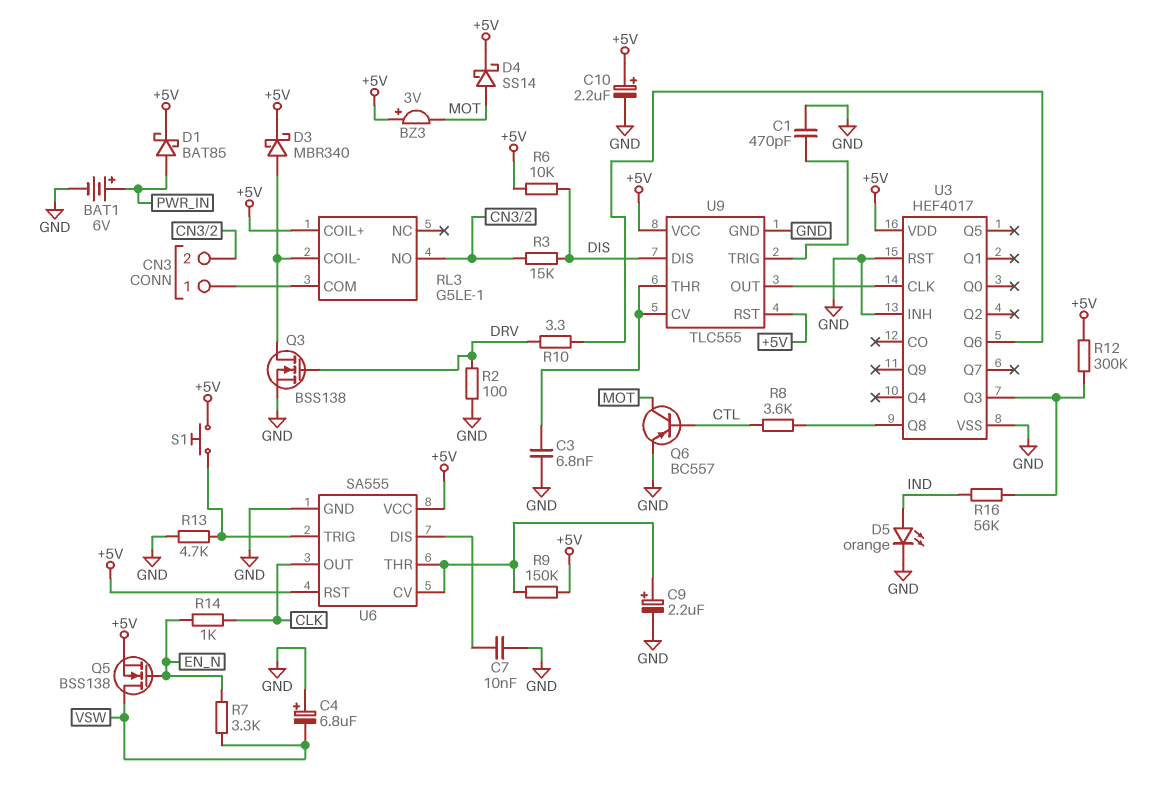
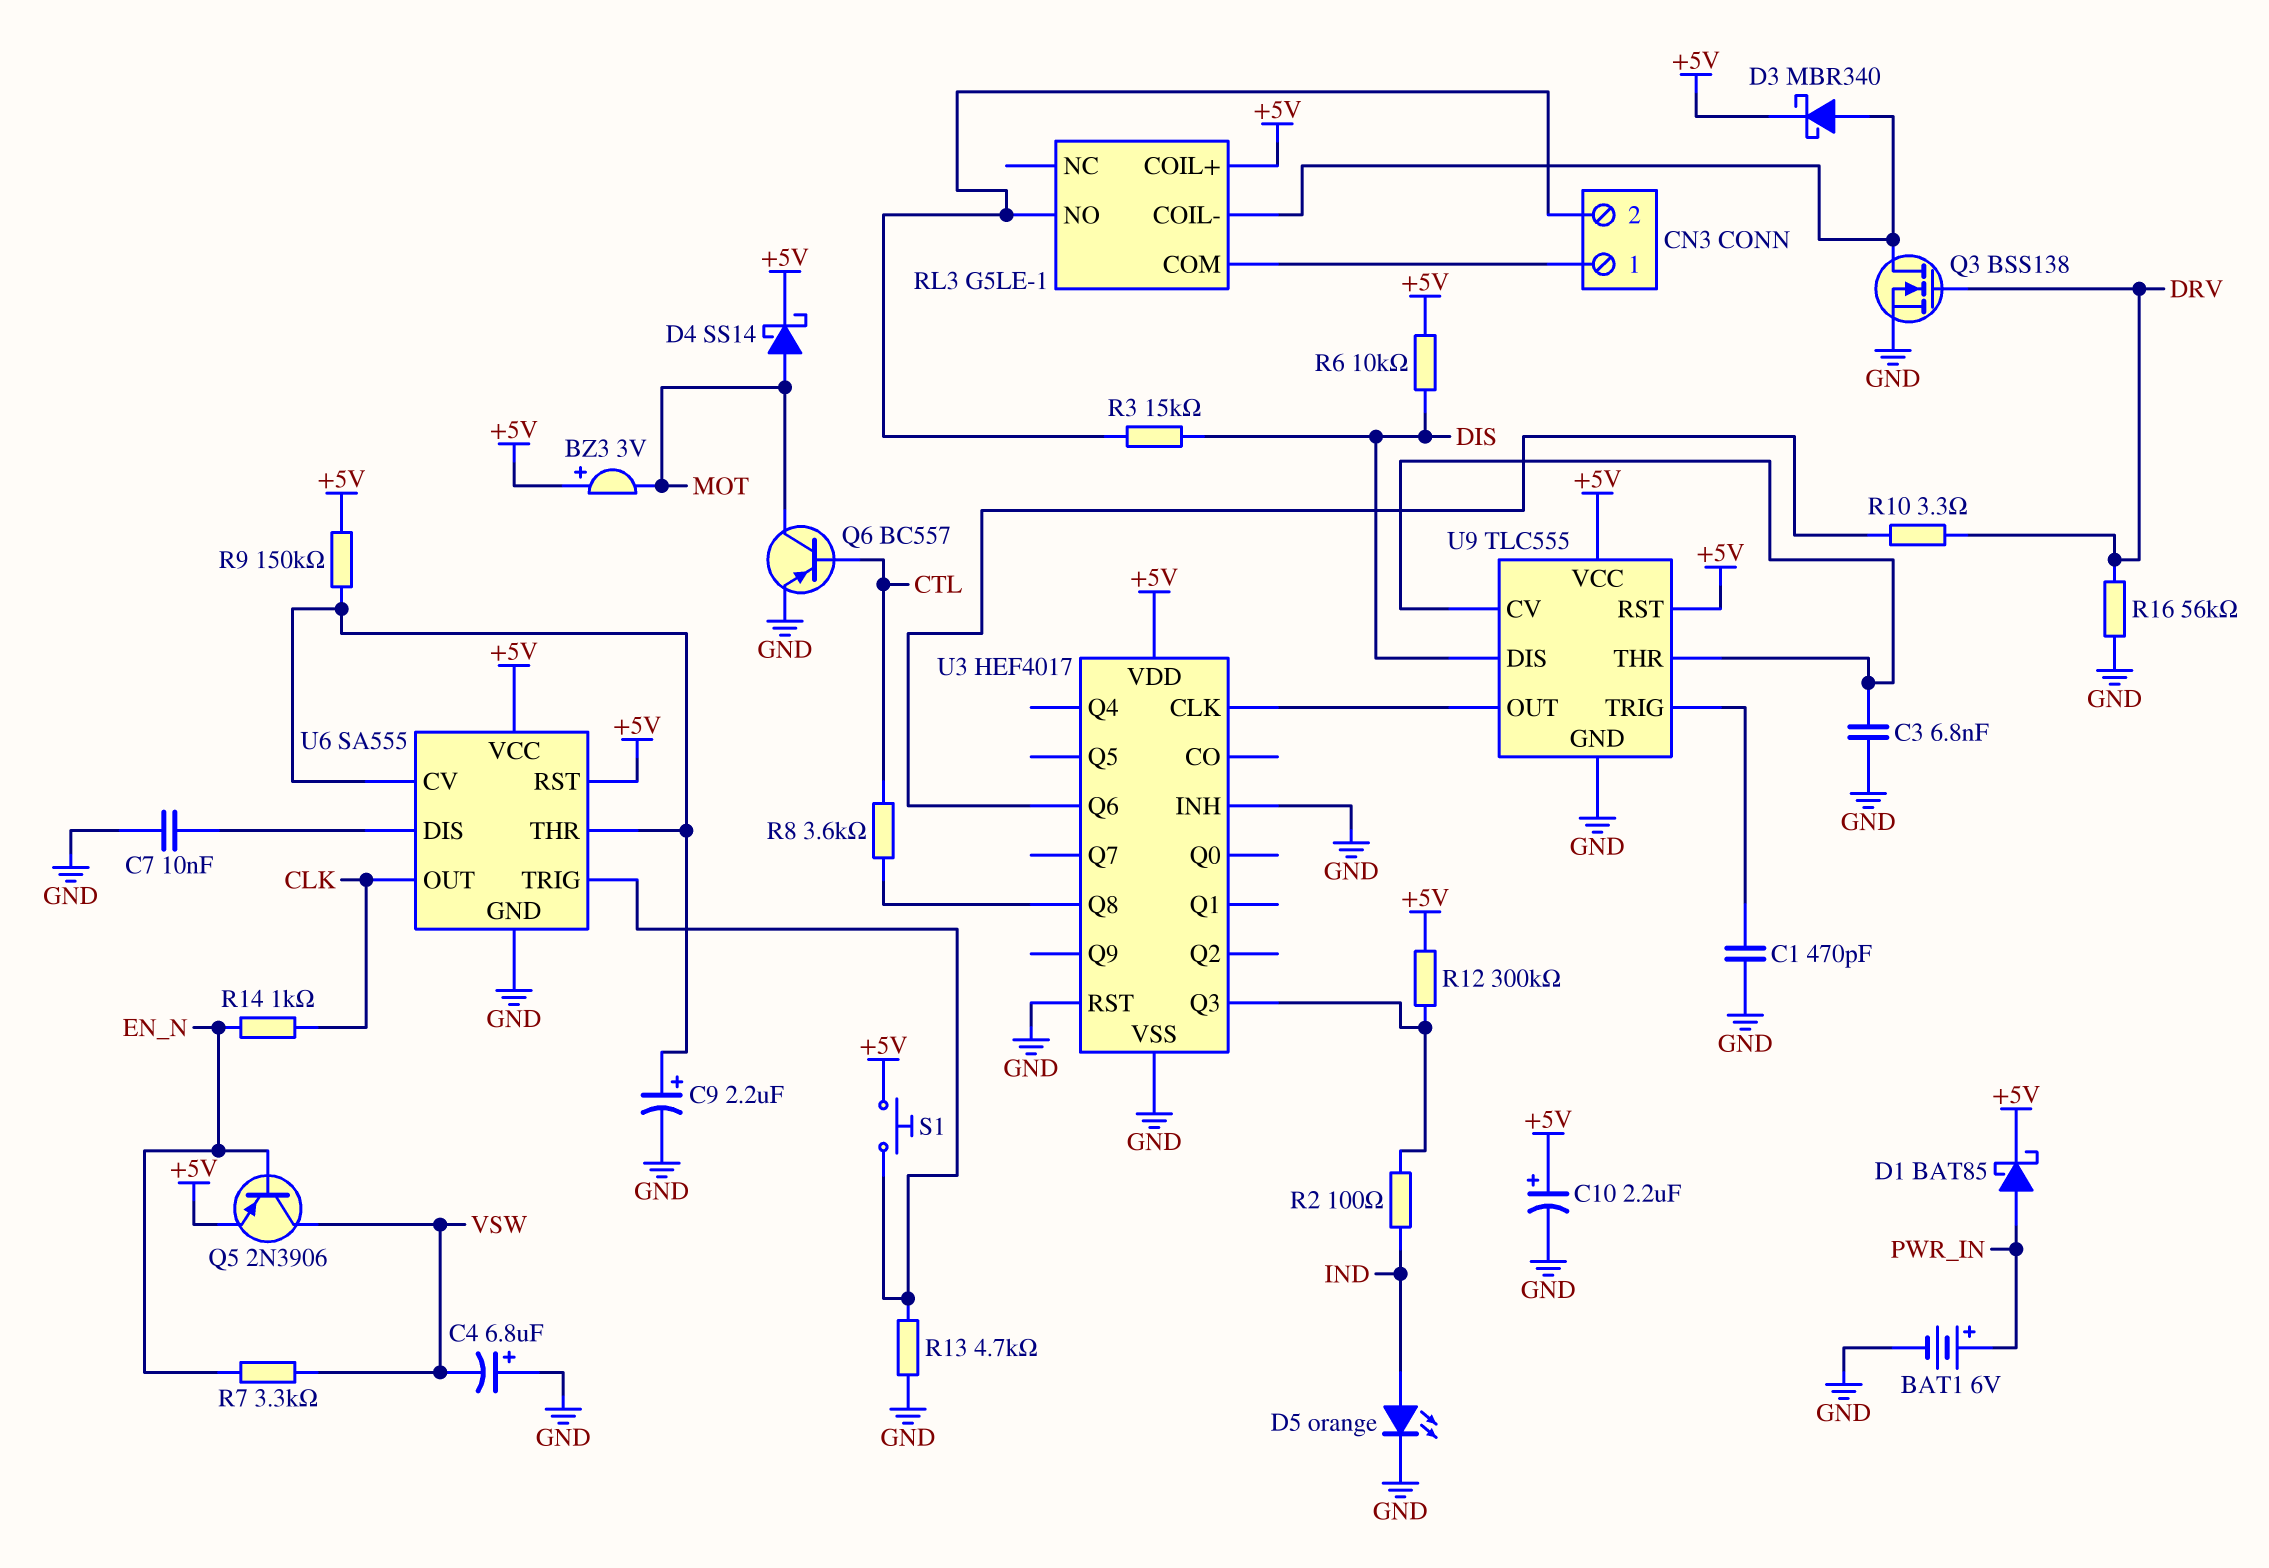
Q5: NMOS BSS138 (G EN_N, D VSW, S +5V) -> PNP 2N3906 (B EN_N, C VSW, E +5V)
R2: 100 (DRV, GND) -> 100 (IND, U3/Q3)
R16: 56k (IND, U3/Q3) -> 56k (DRV, GND)

